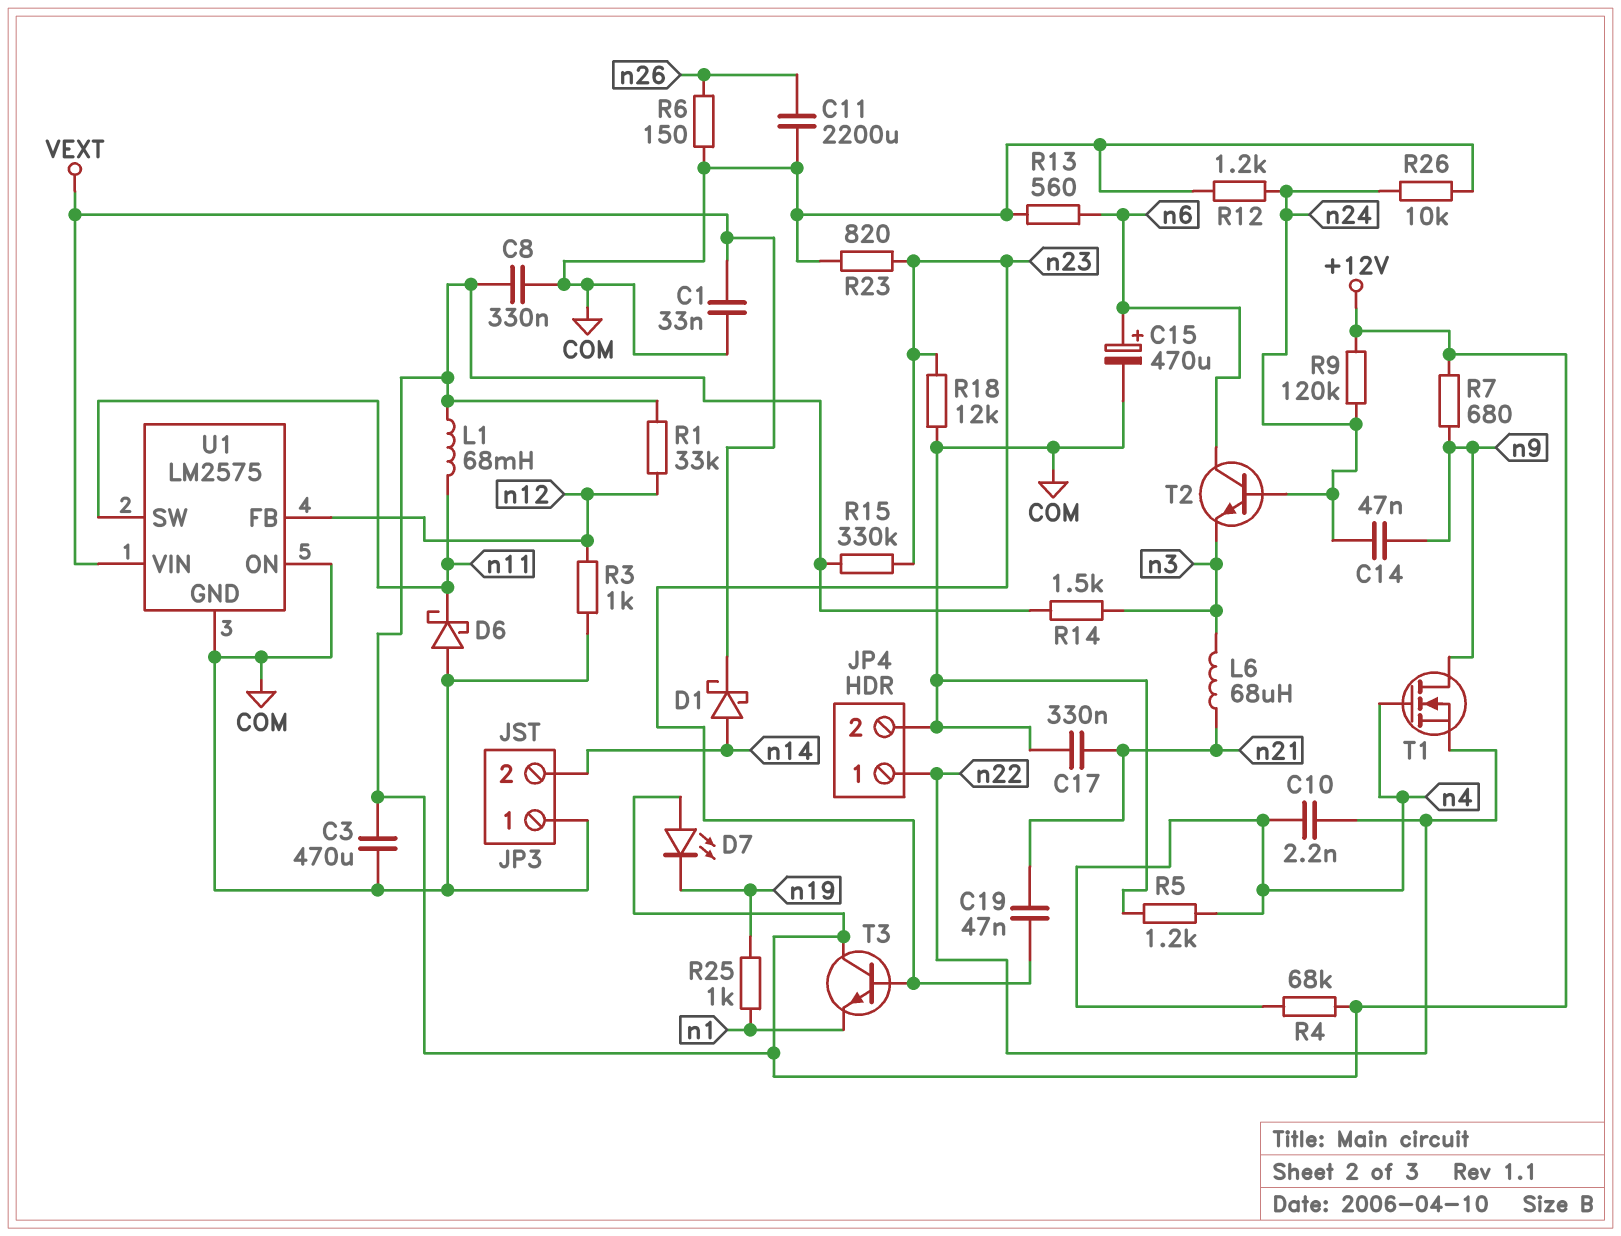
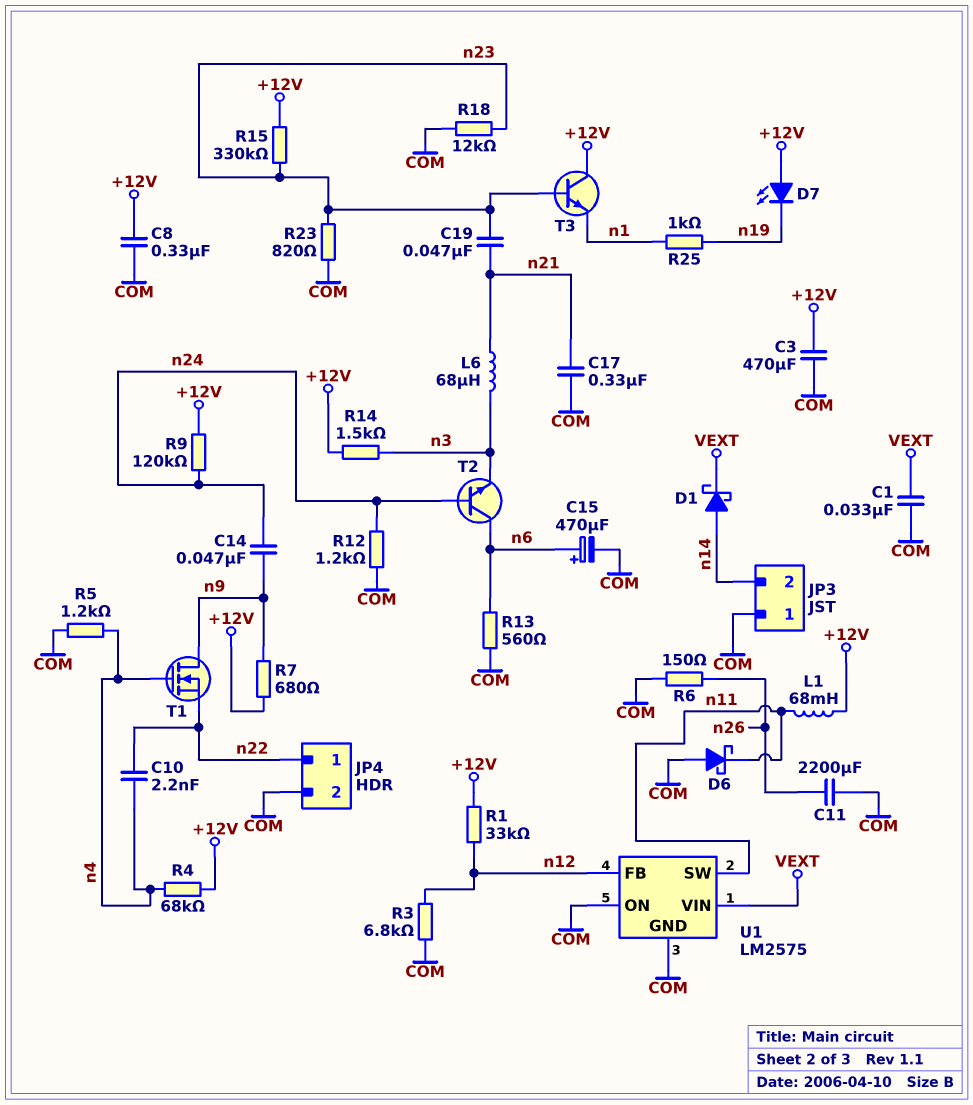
R3: 1k (COM, n12) -> 6.8k (COM, n12)
R26: 10k (COM, n24) -> none

